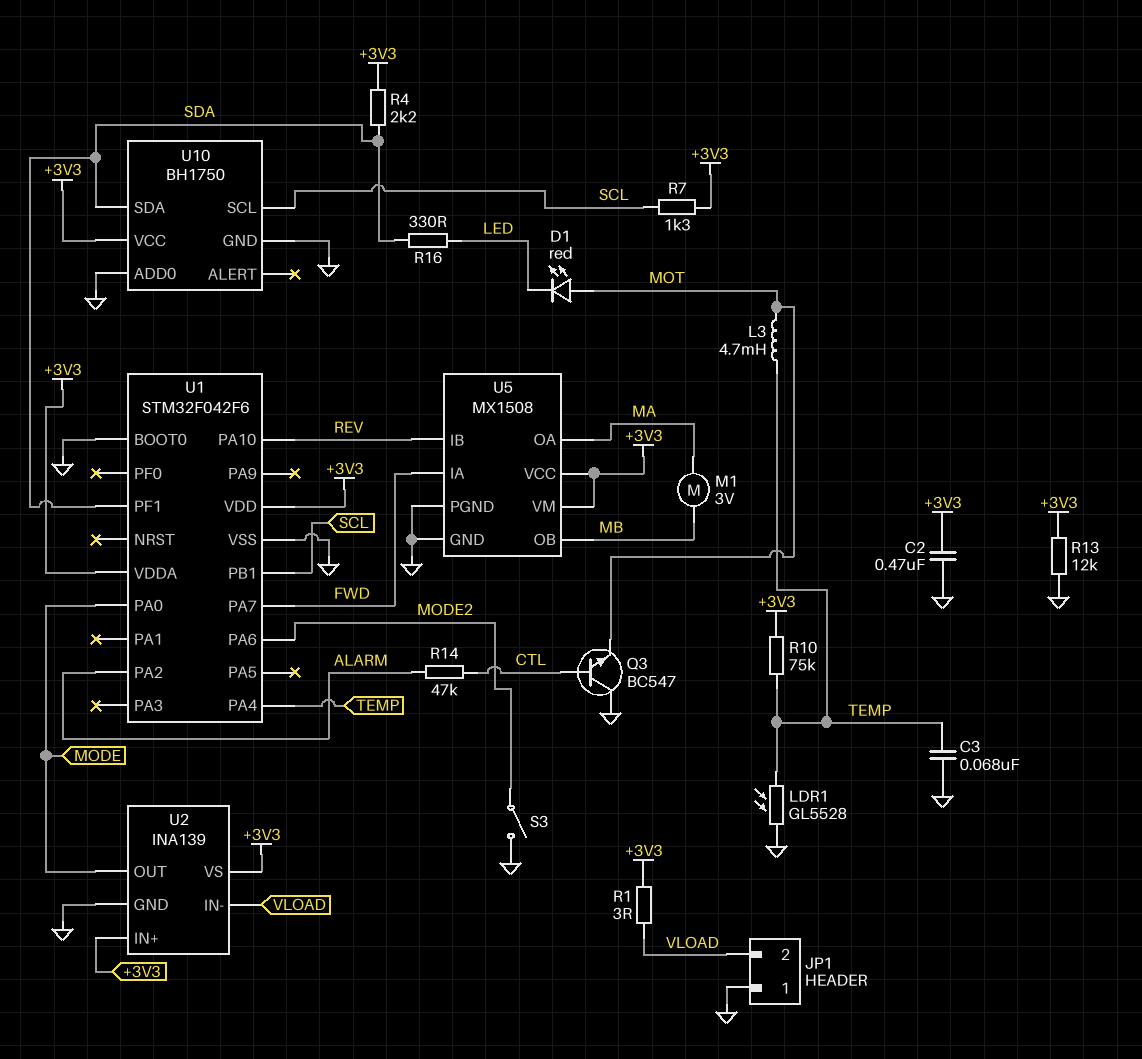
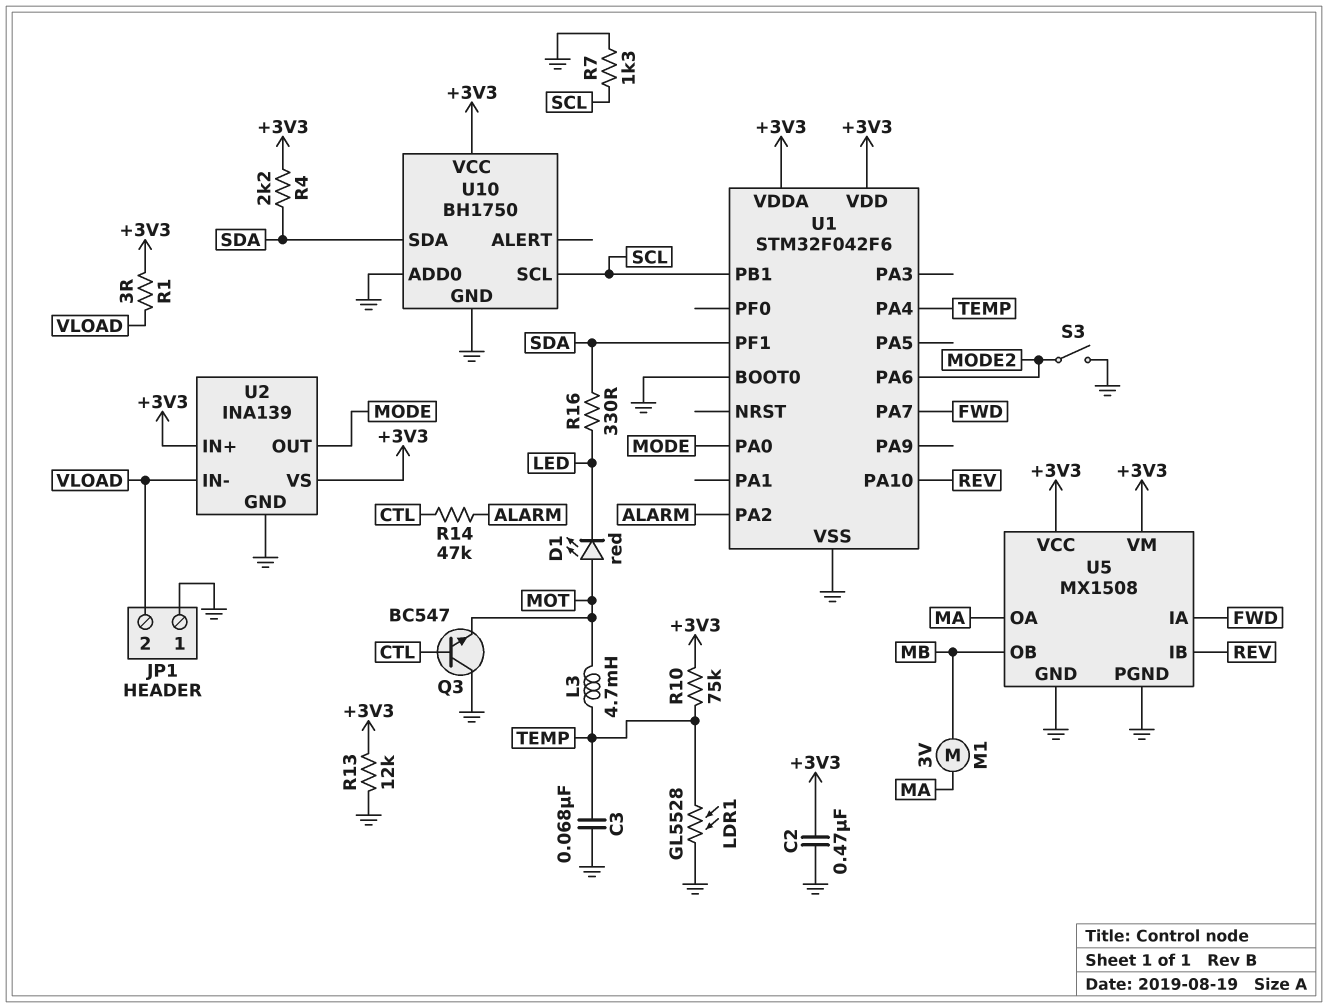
R7: 1.3k (+3V3, SCL) -> 1.3k (GND, SCL)

